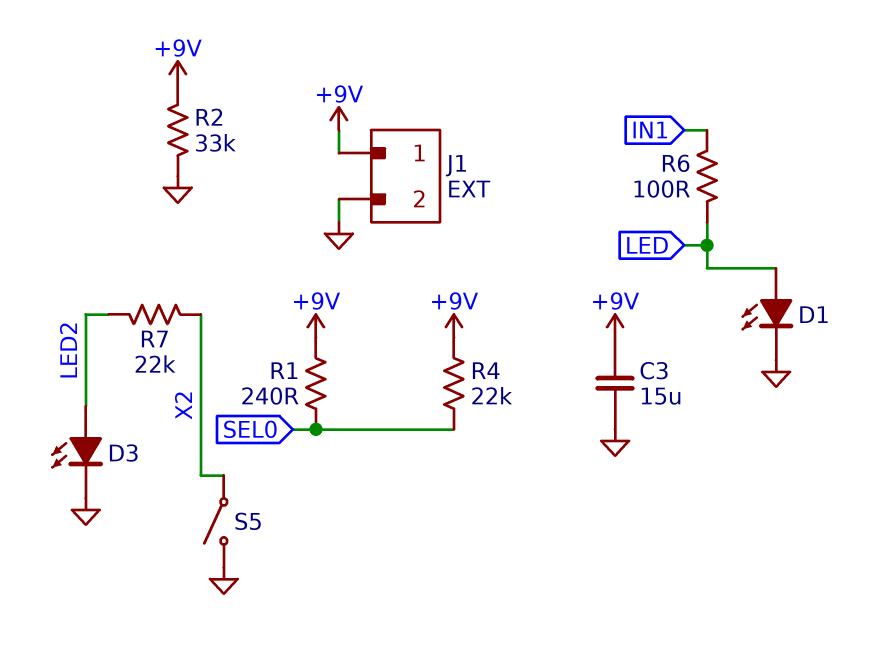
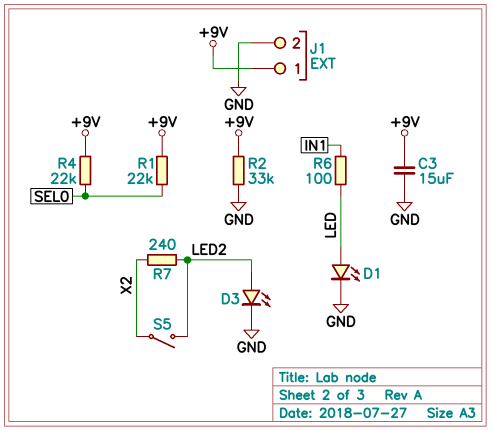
R1: 240 (+9V, SEL0) -> 22k (+9V, SEL0)
R7: 22k (LED2, X2) -> 240 (LED2, X2)
S5: switch (GND, X2) -> switch (LED2, X2)

